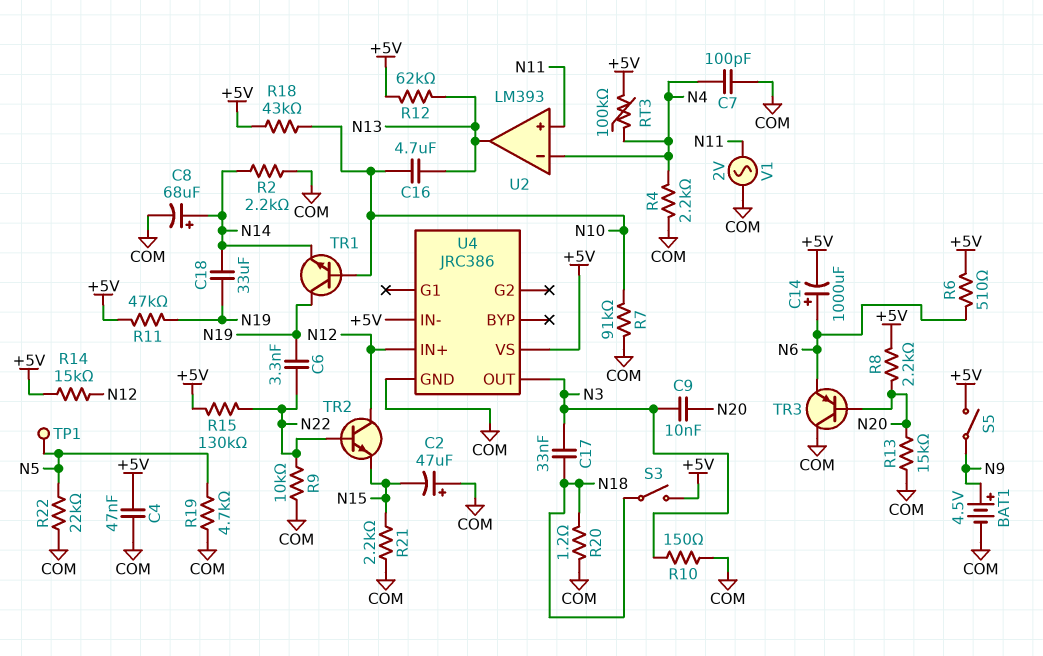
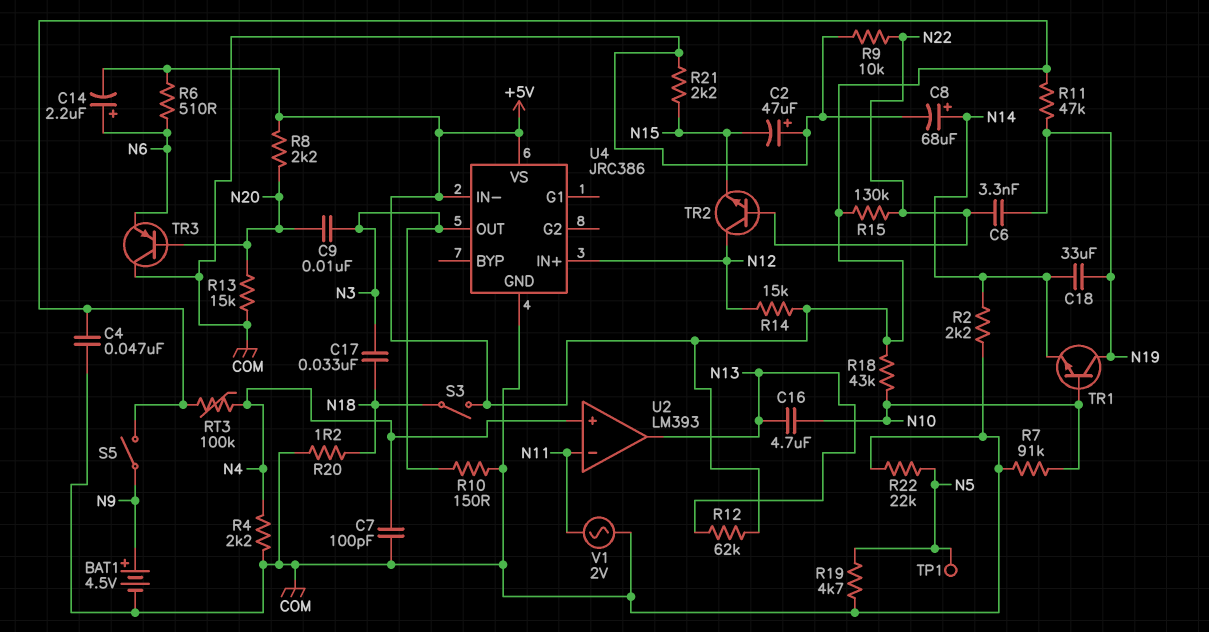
C14: 1000uF (plus N6, minus +5V) -> 2.2uF (plus N6, minus +5V)
U2 pin in+: N11 -> N4
U2 pin in-: N4 -> N11

